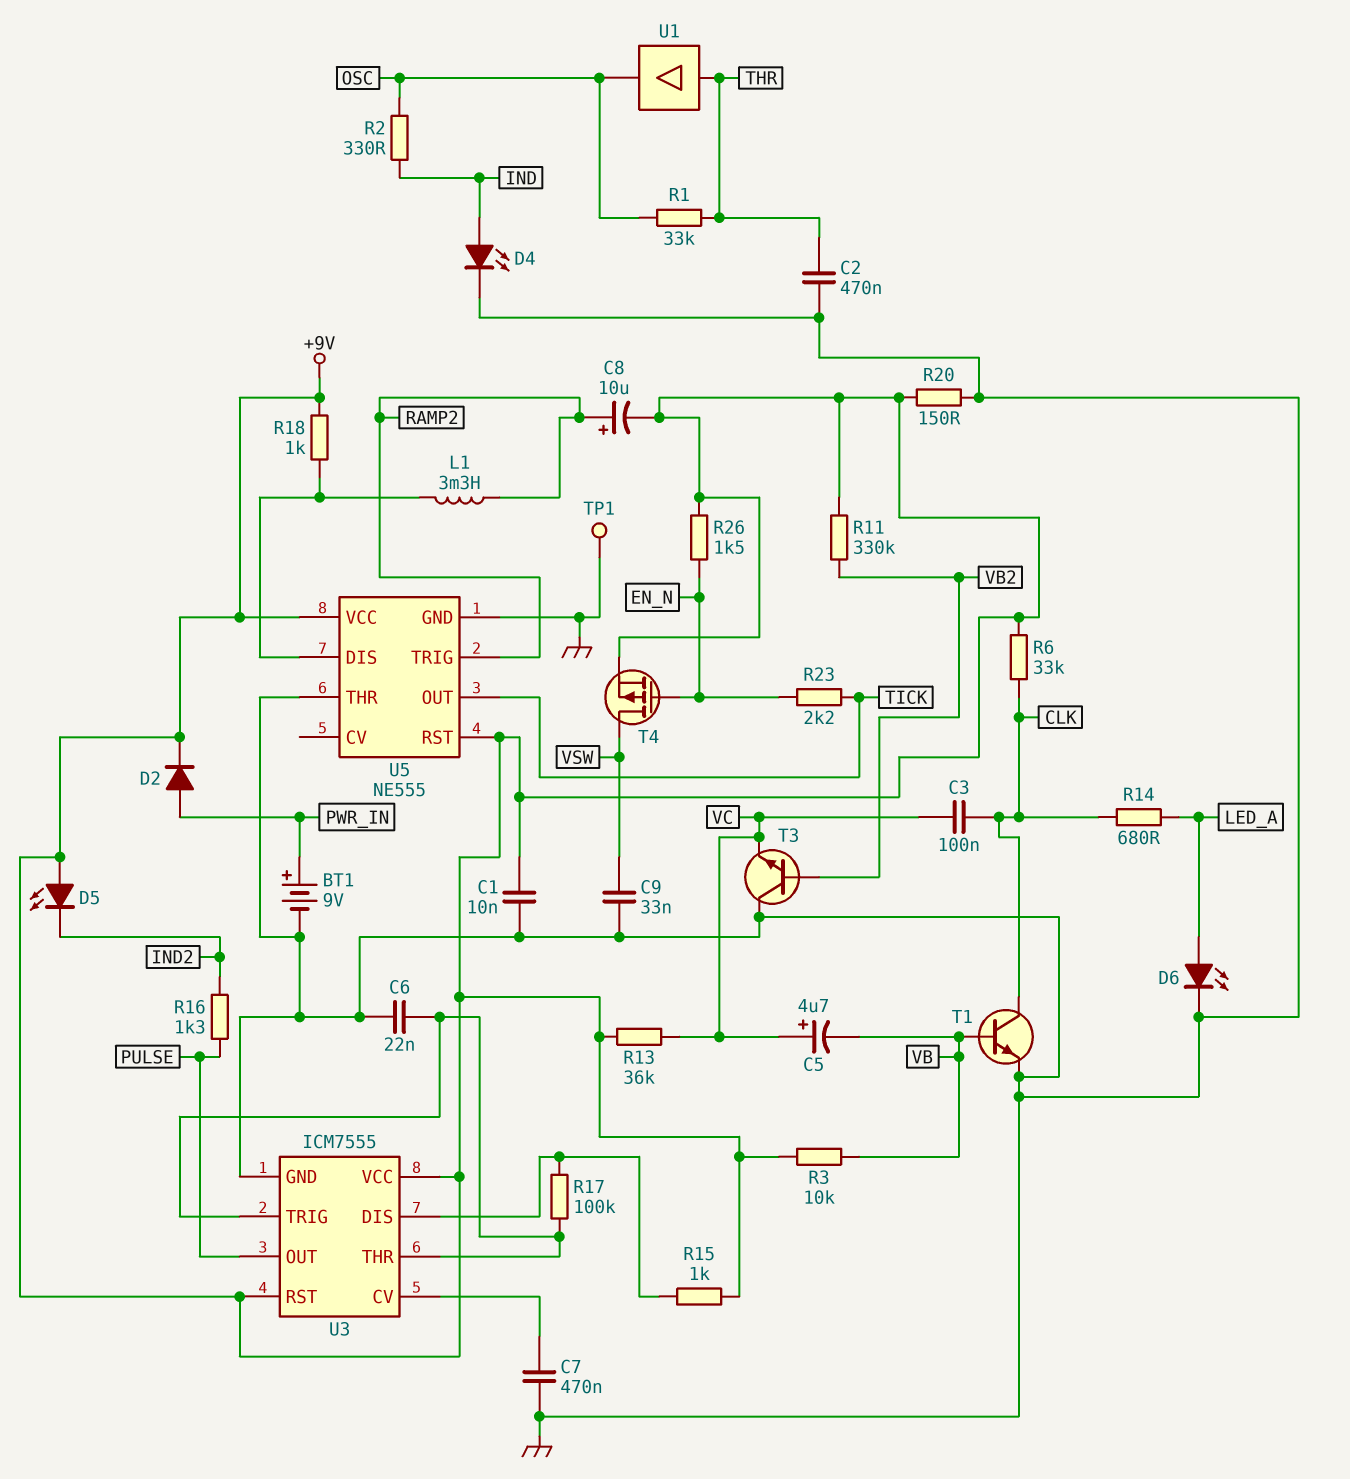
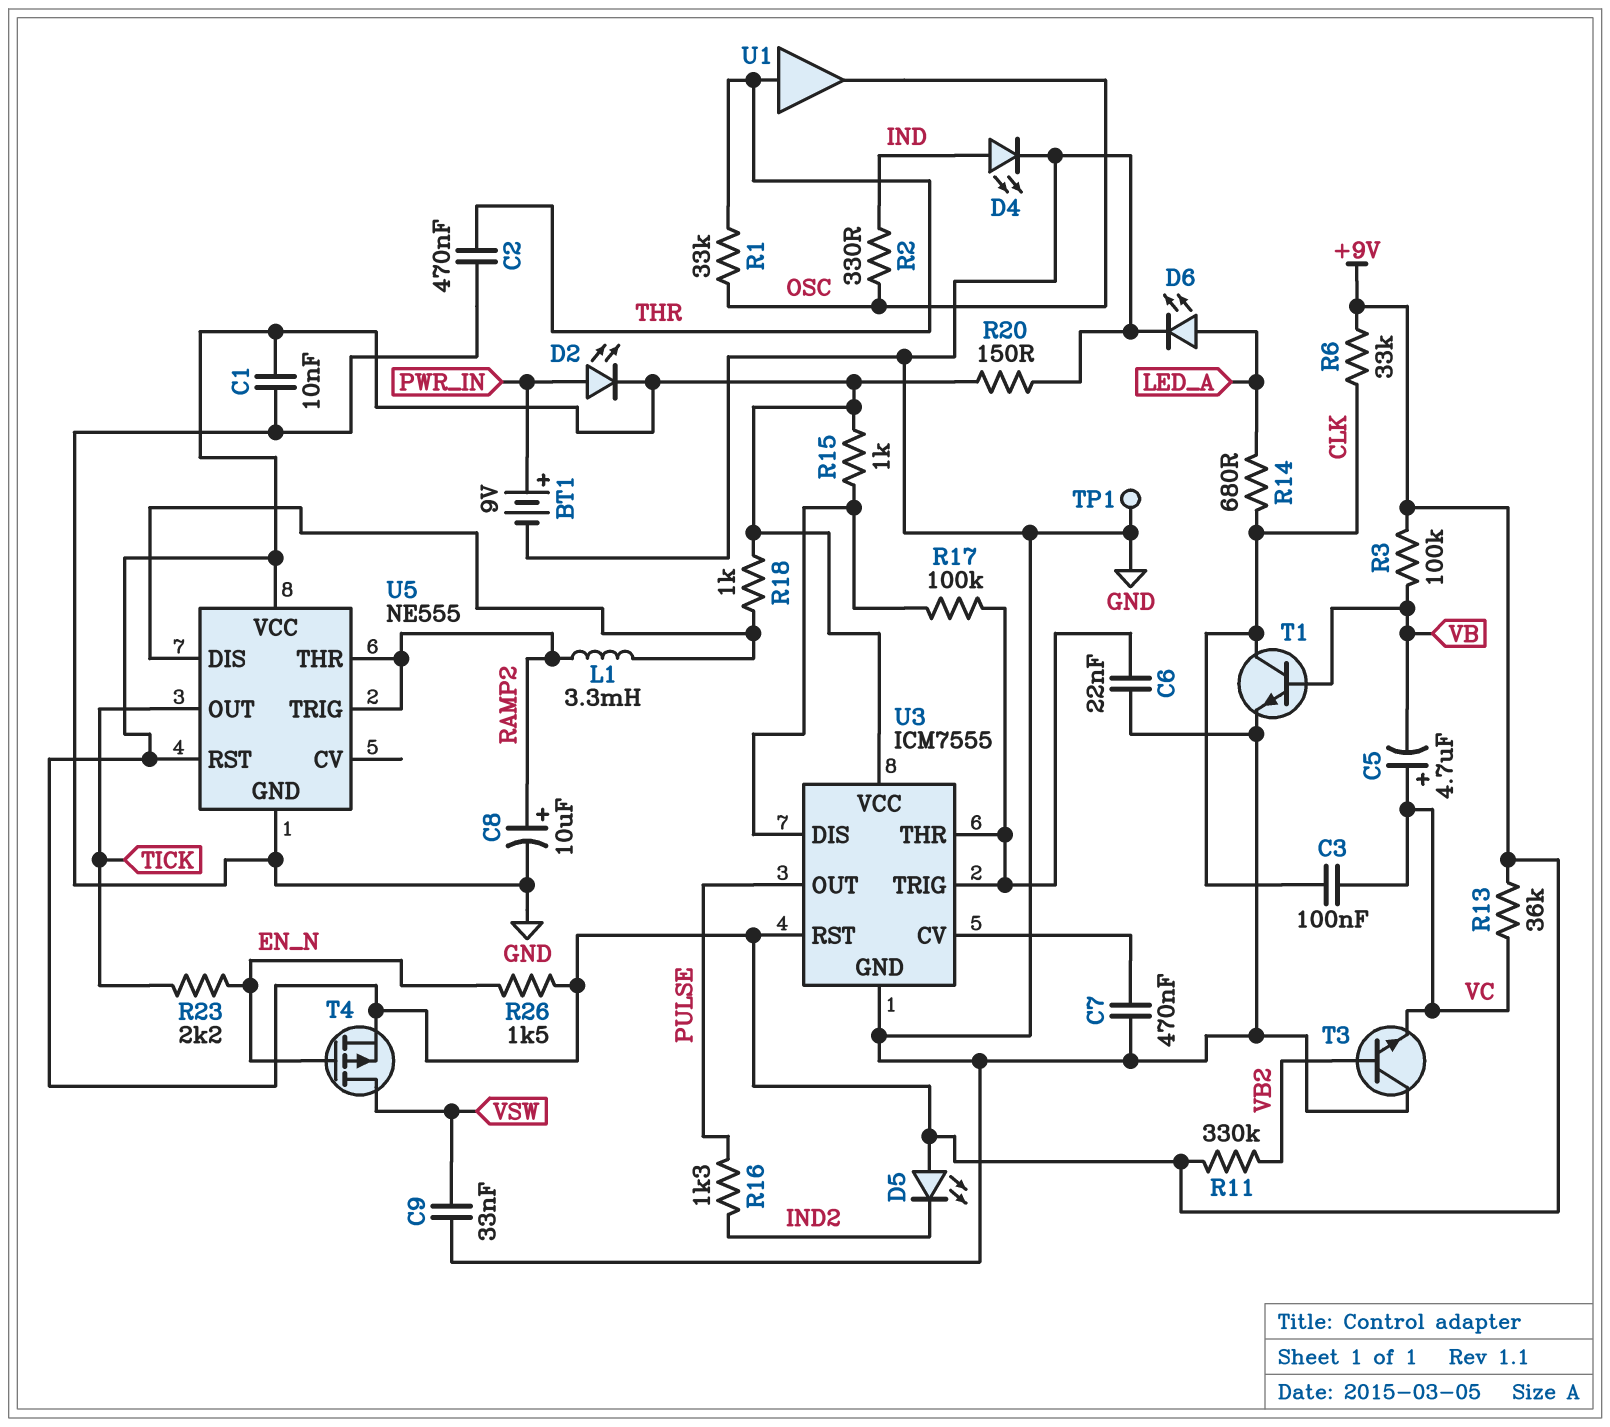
C8: 10uF (plus RAMP2, minus +9V) -> 10uF (plus RAMP2, minus GND)
D2: diode (A PWR_IN, K +9V) -> LED (A PWR_IN, K +9V)
R3: 10k (+9V, VB) -> 100k (+9V, VB)
U5 pin THR: GND -> RAMP2

